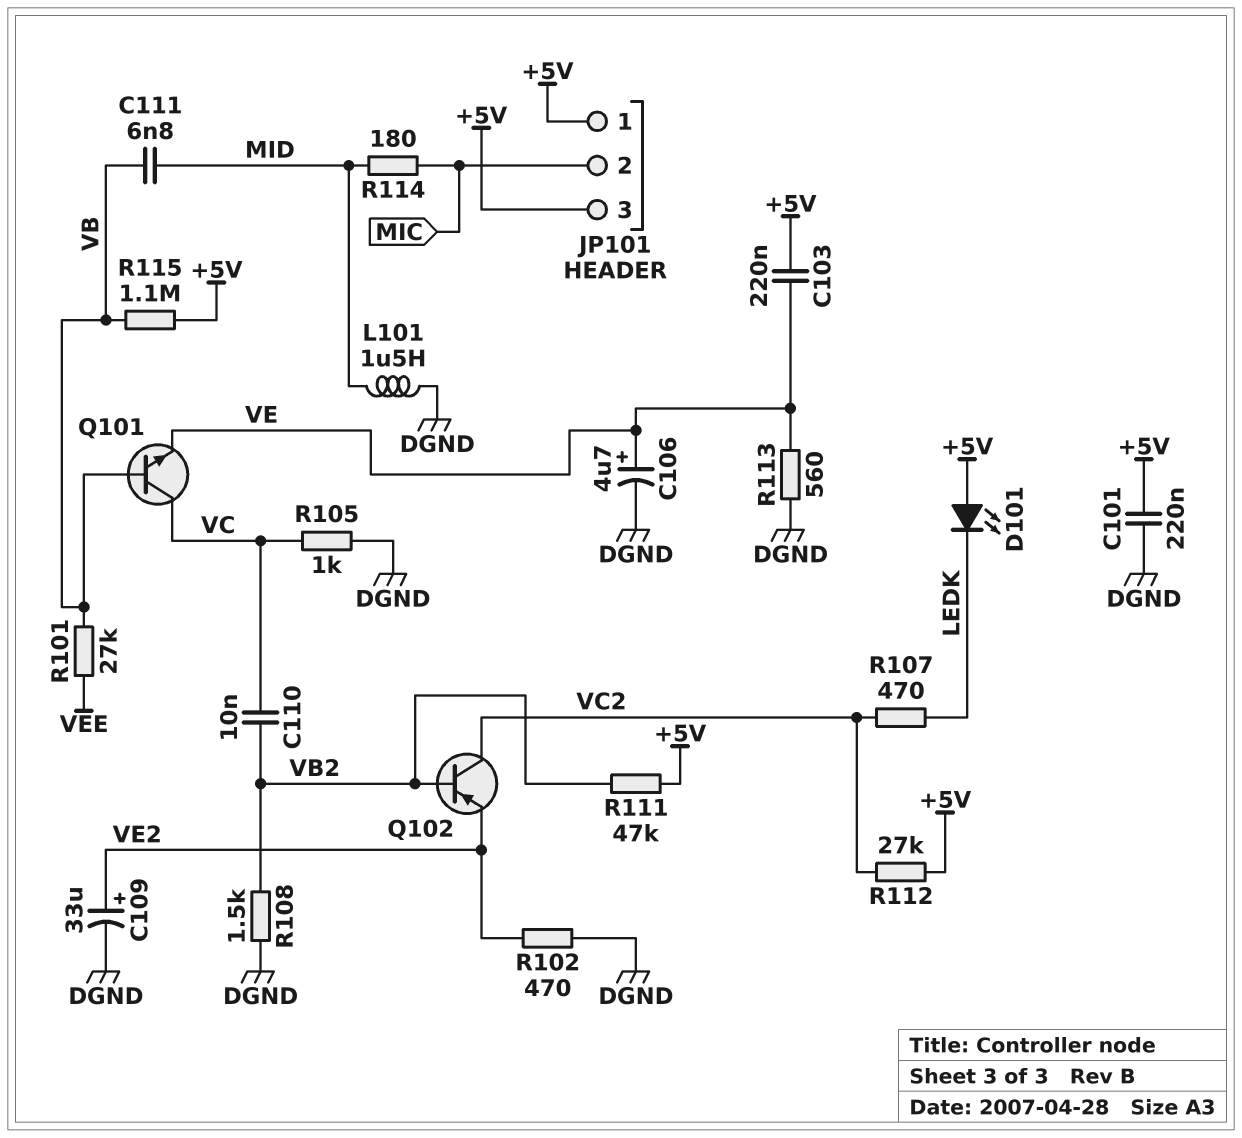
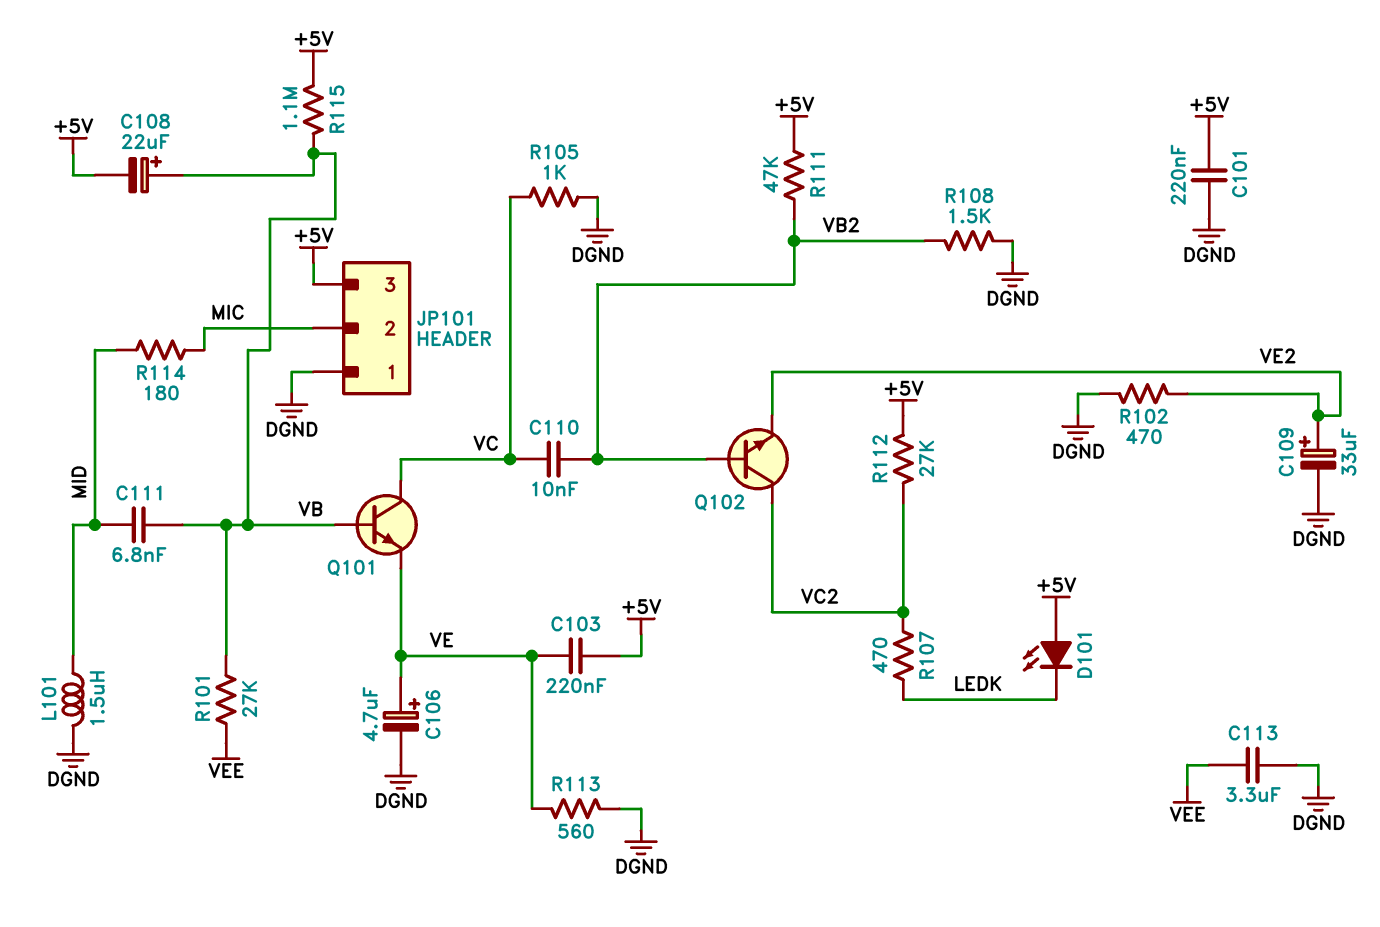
C108: none -> 22uF (plus VB, minus +5V)
C113: none -> 3.3uF (DGND, VEE)
JP101 pin 1: +5V -> DGND
Q102: PNP (B VB2, C VC2, E VE2) -> NPN (B VB2, C VC2, E VE2)

